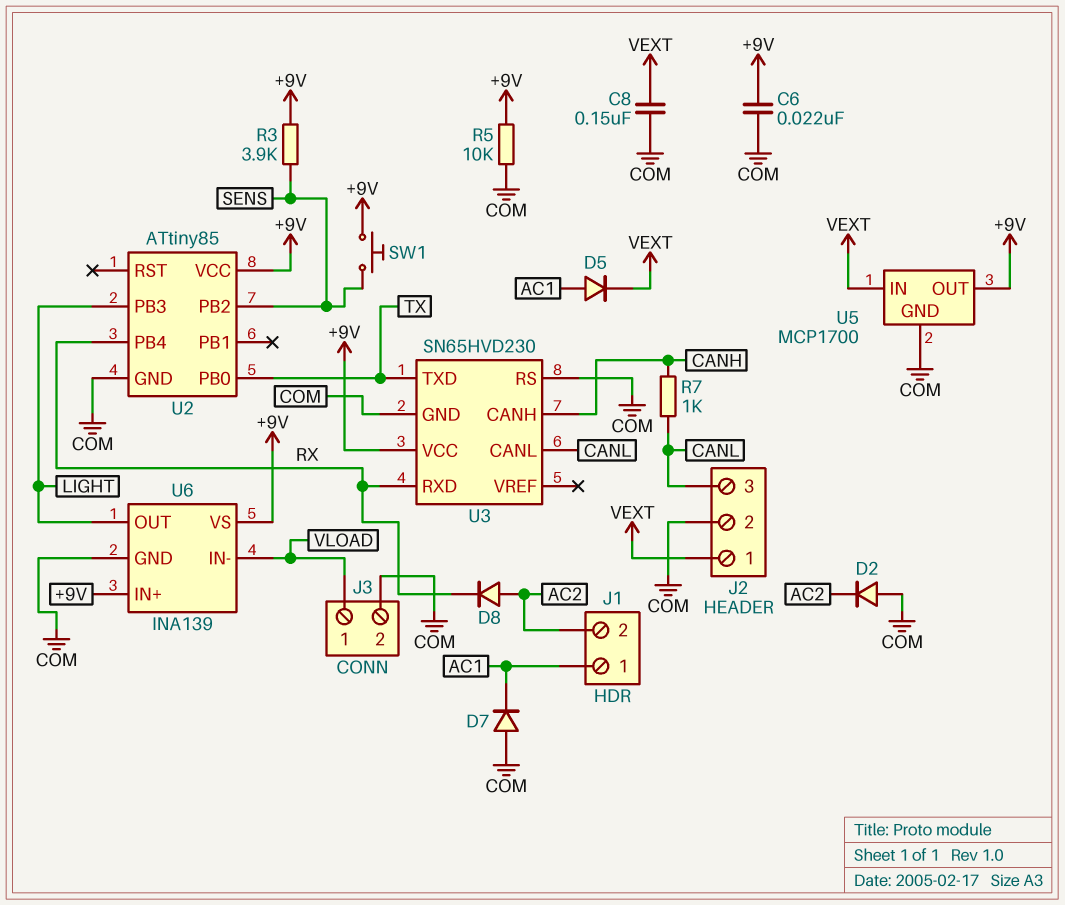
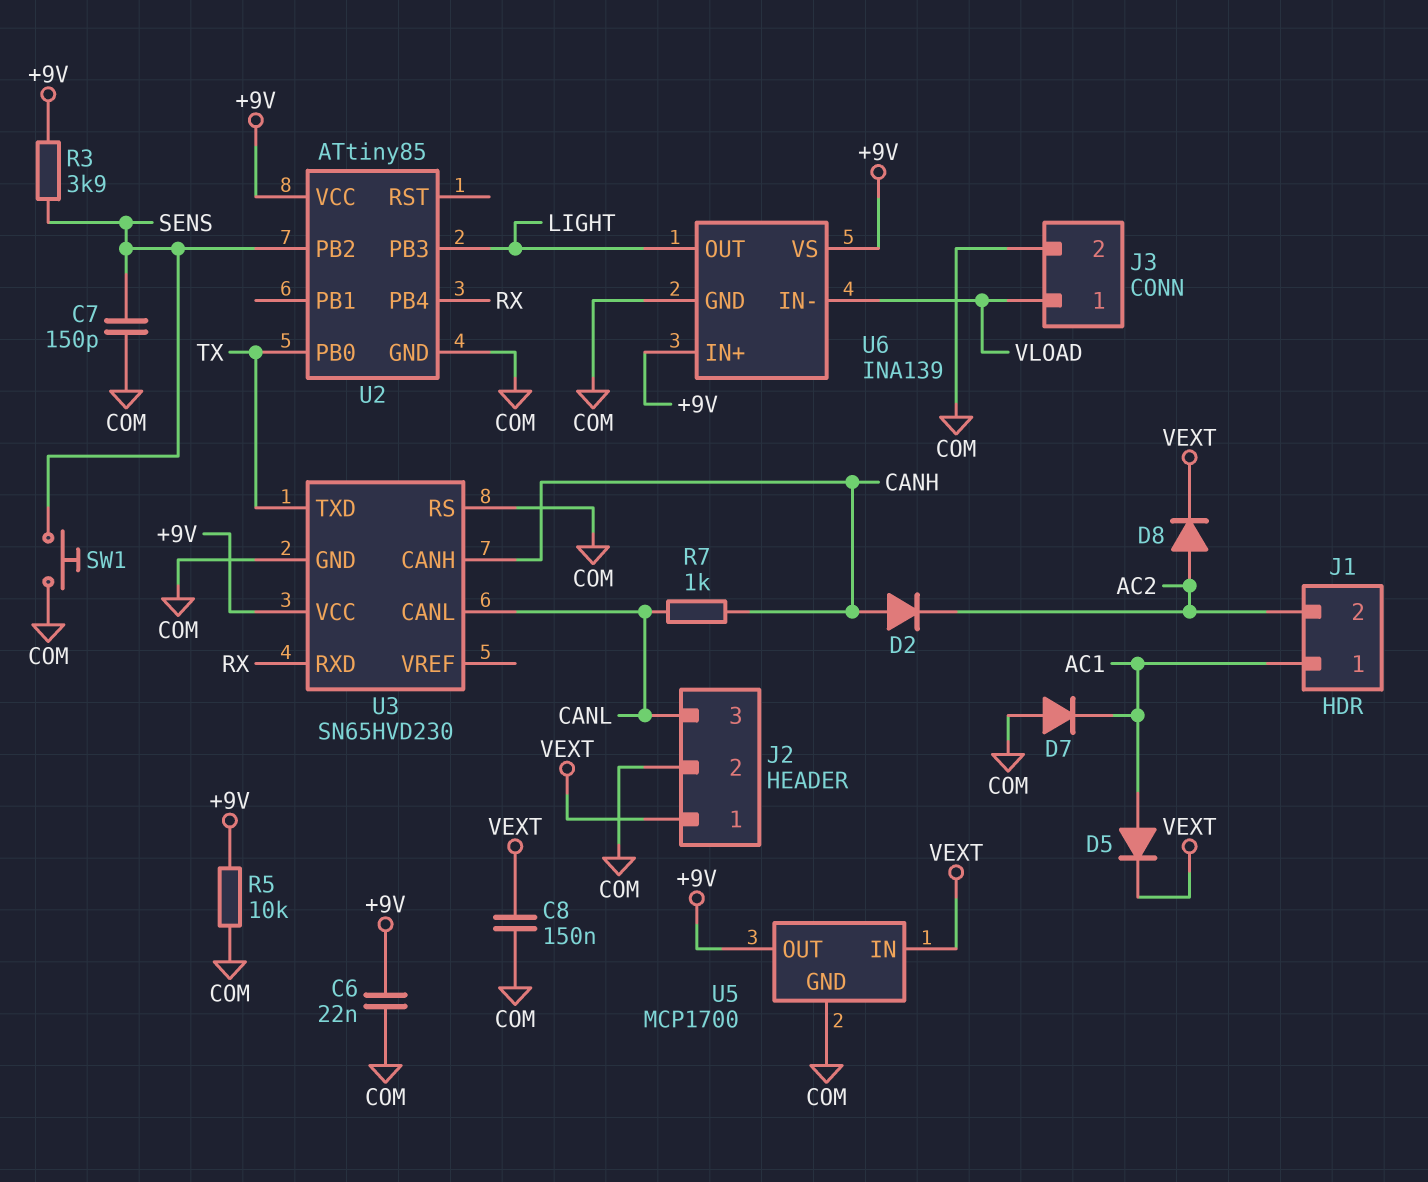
C7: none -> 150pF (COM, SENS)
D2: diode (A COM, K AC2) -> diode (A CANH, K AC2)
D8: diode (A AC2, K RX) -> diode (A AC2, K VEXT)
SW1: button (+9V, SENS) -> button (COM, SENS)

